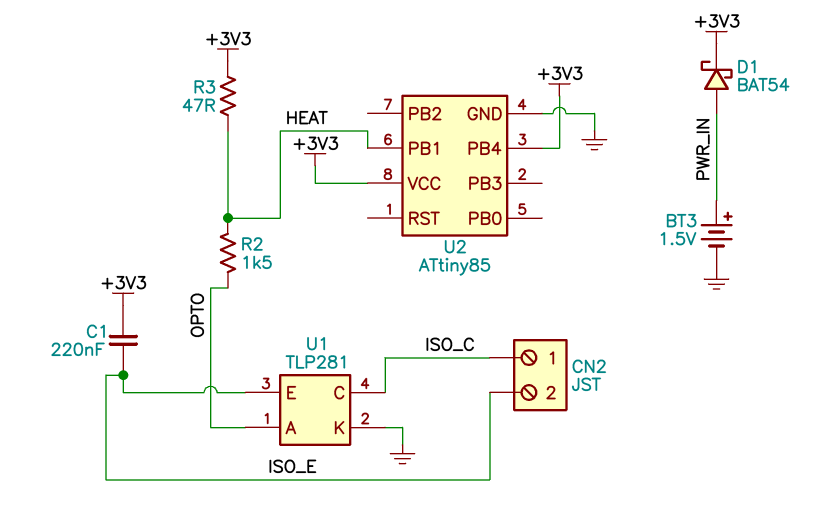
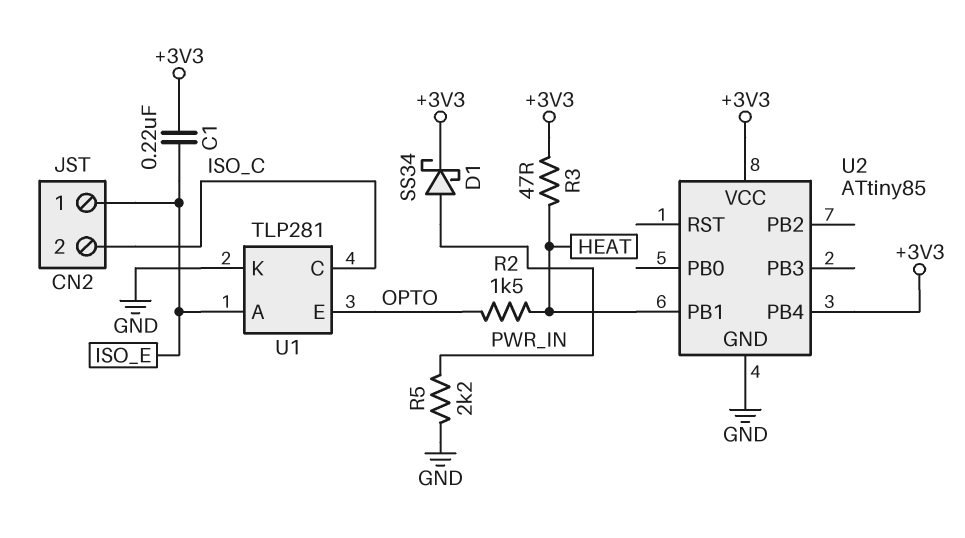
BT3: 1.5V (plus PWR_IN, minus GND) -> none
CN2 pin 1: ISO_C -> ISO_E
CN2 pin 2: ISO_E -> ISO_C
D1: schottky BAT54 (A PWR_IN, K +3V3) -> schottky SS34 (A PWR_IN, K +3V3)
R5: none -> 2.2k (GND, PWR_IN)
U1 pin A: OPTO -> ISO_E
U1 pin E: ISO_E -> OPTO

